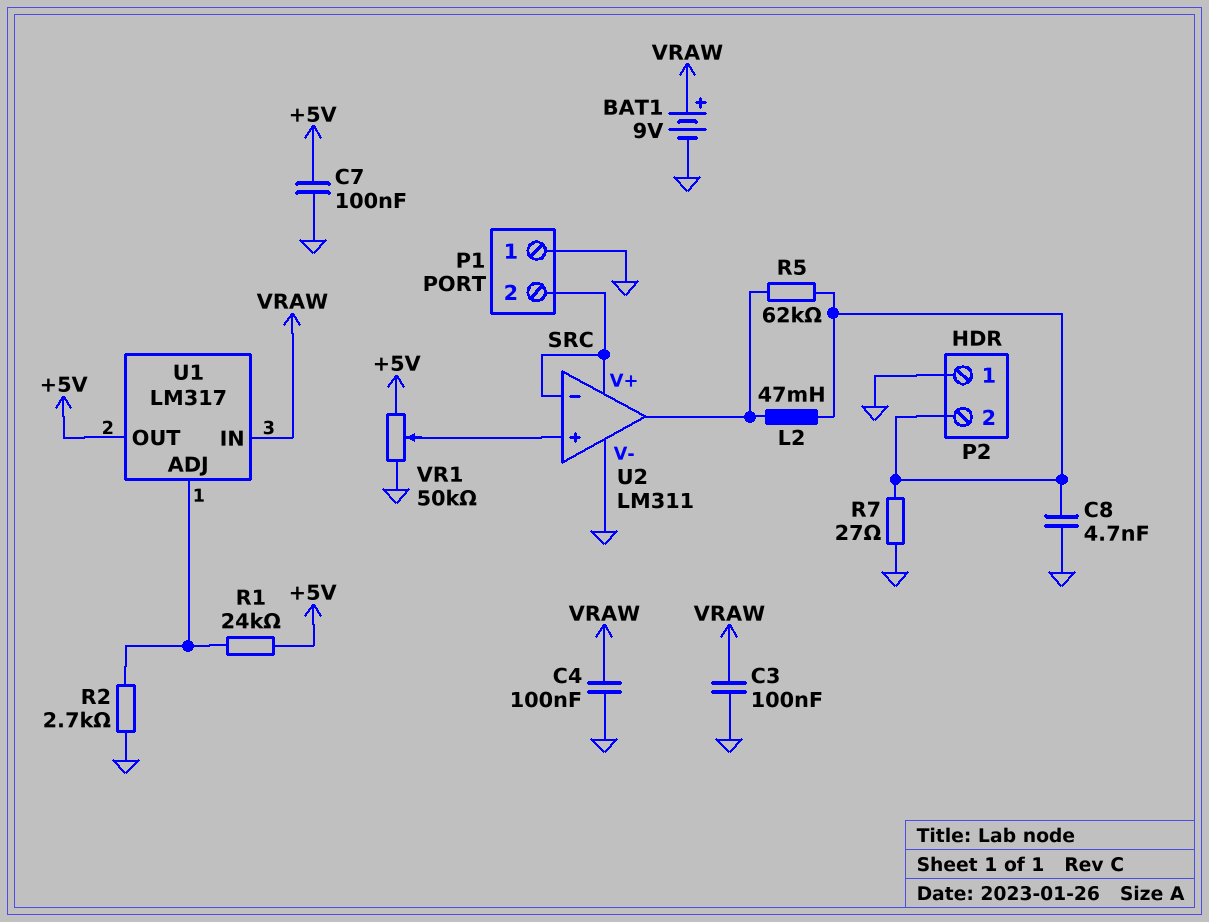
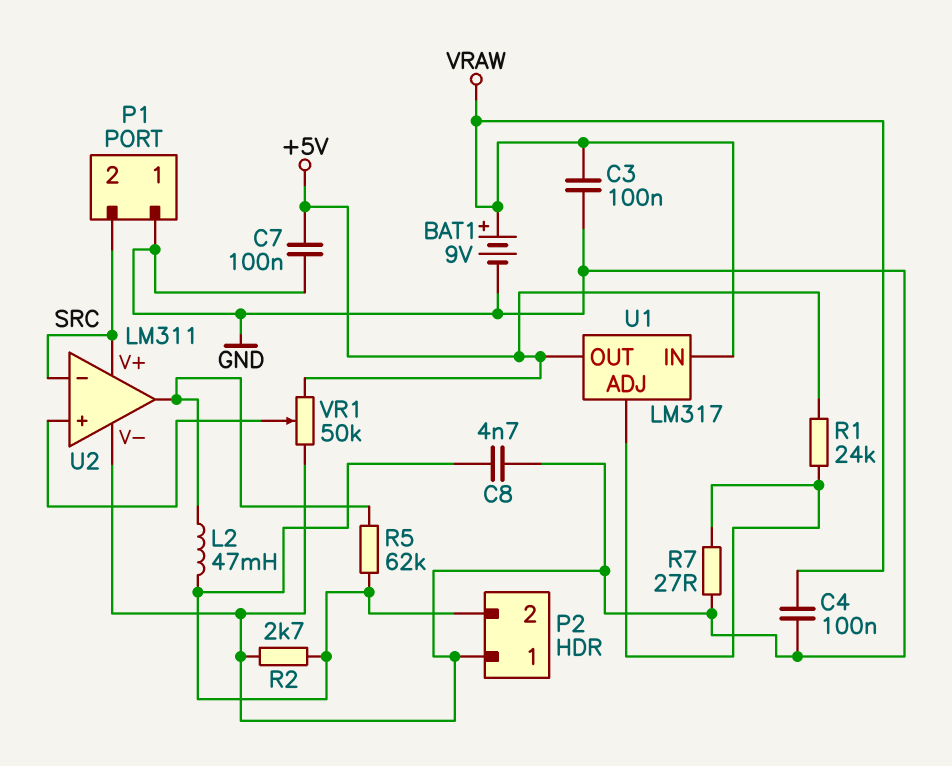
R2: 2.7k (GND, U1/ADJ) -> 2.7k (GND, P2/2)
R7: 27 (GND, P2/2) -> 27 (GND, U1/ADJ)

